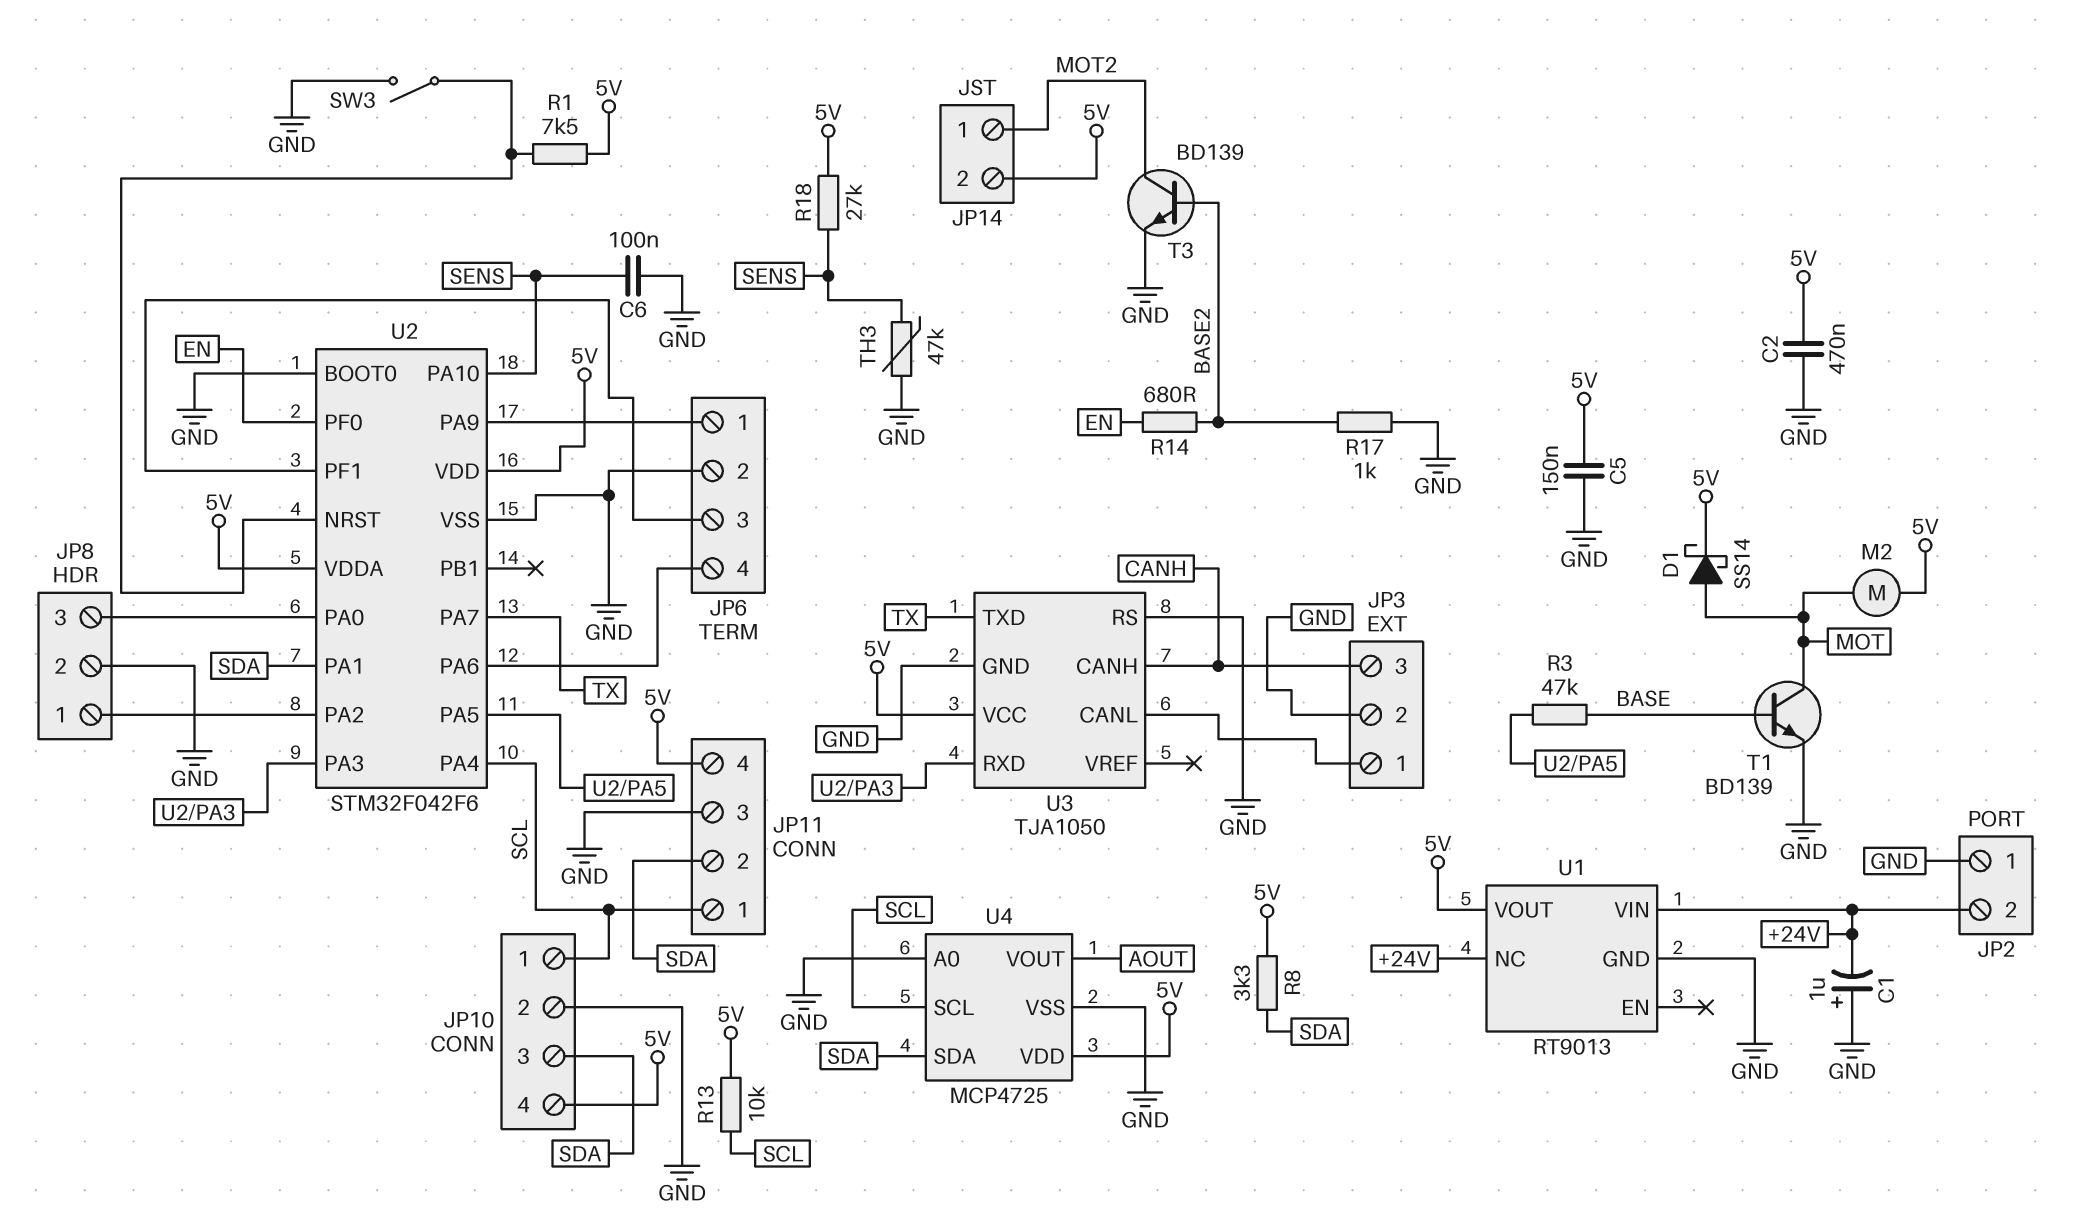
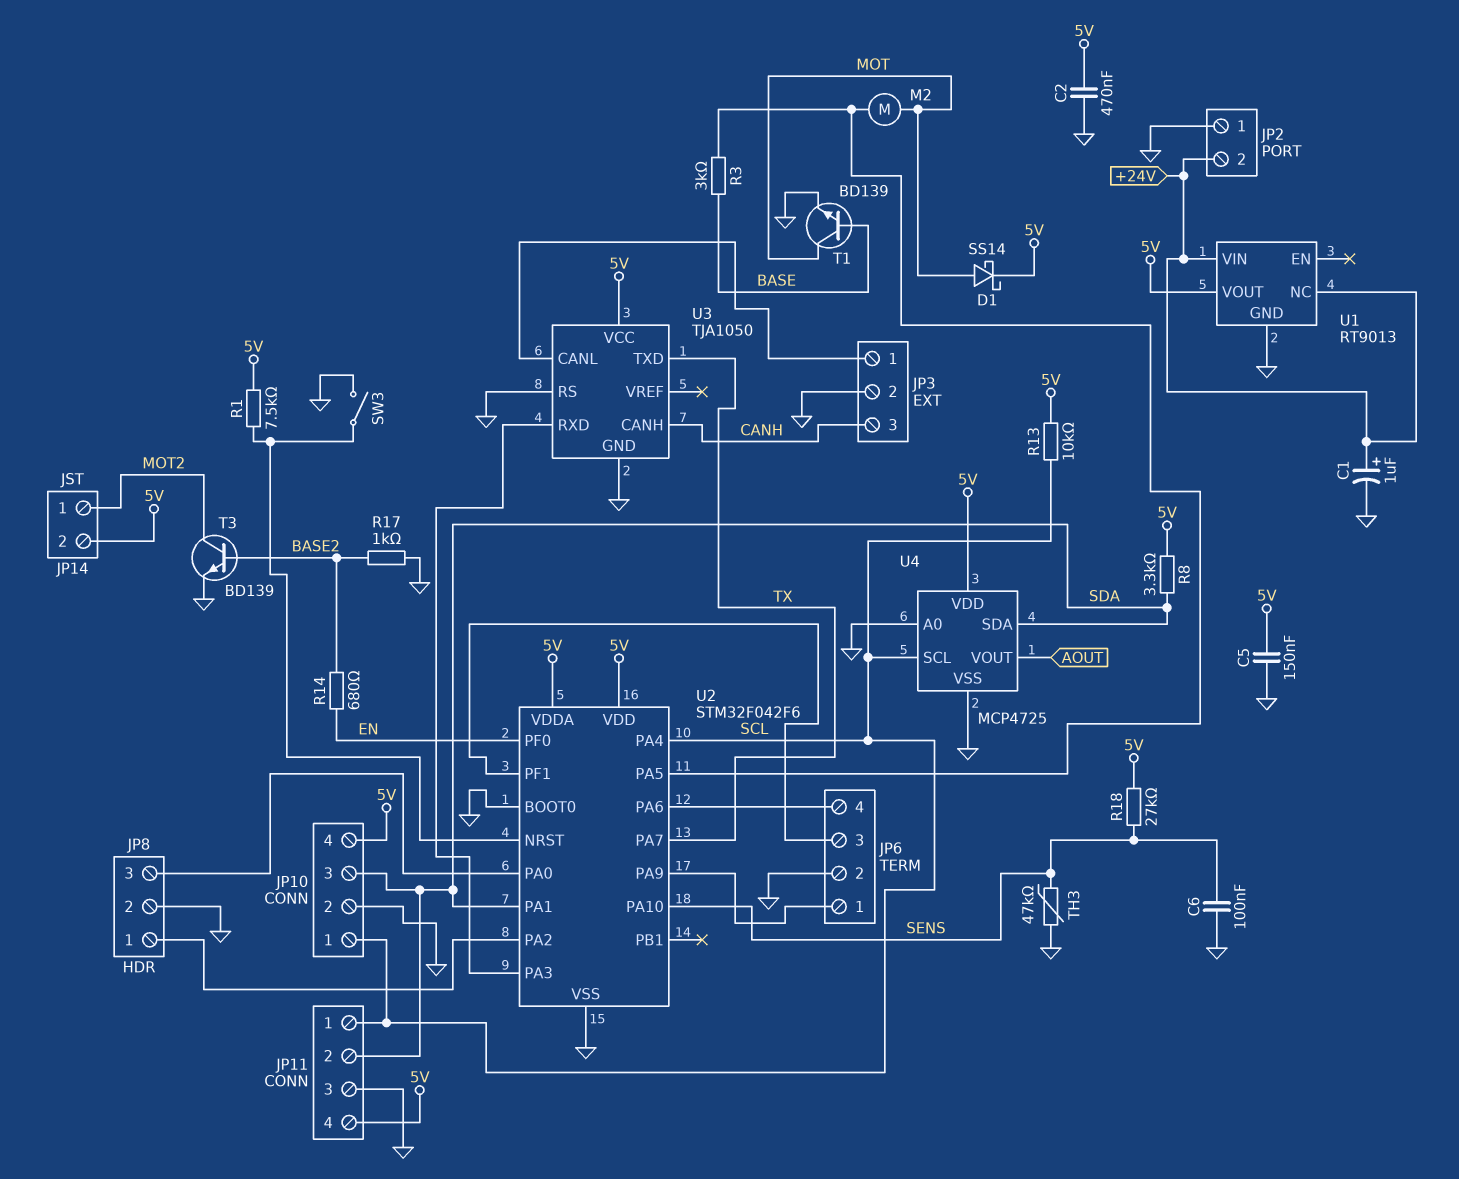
C1: 1uF (plus GND, minus +24V) -> 1uF (plus +24V, minus GND)
M2: motor (5V, MOT) -> motor (MOT, U2/PA5)
R3: 47k (BASE, U2/PA5) -> 3k (BASE, U2/PA5)

